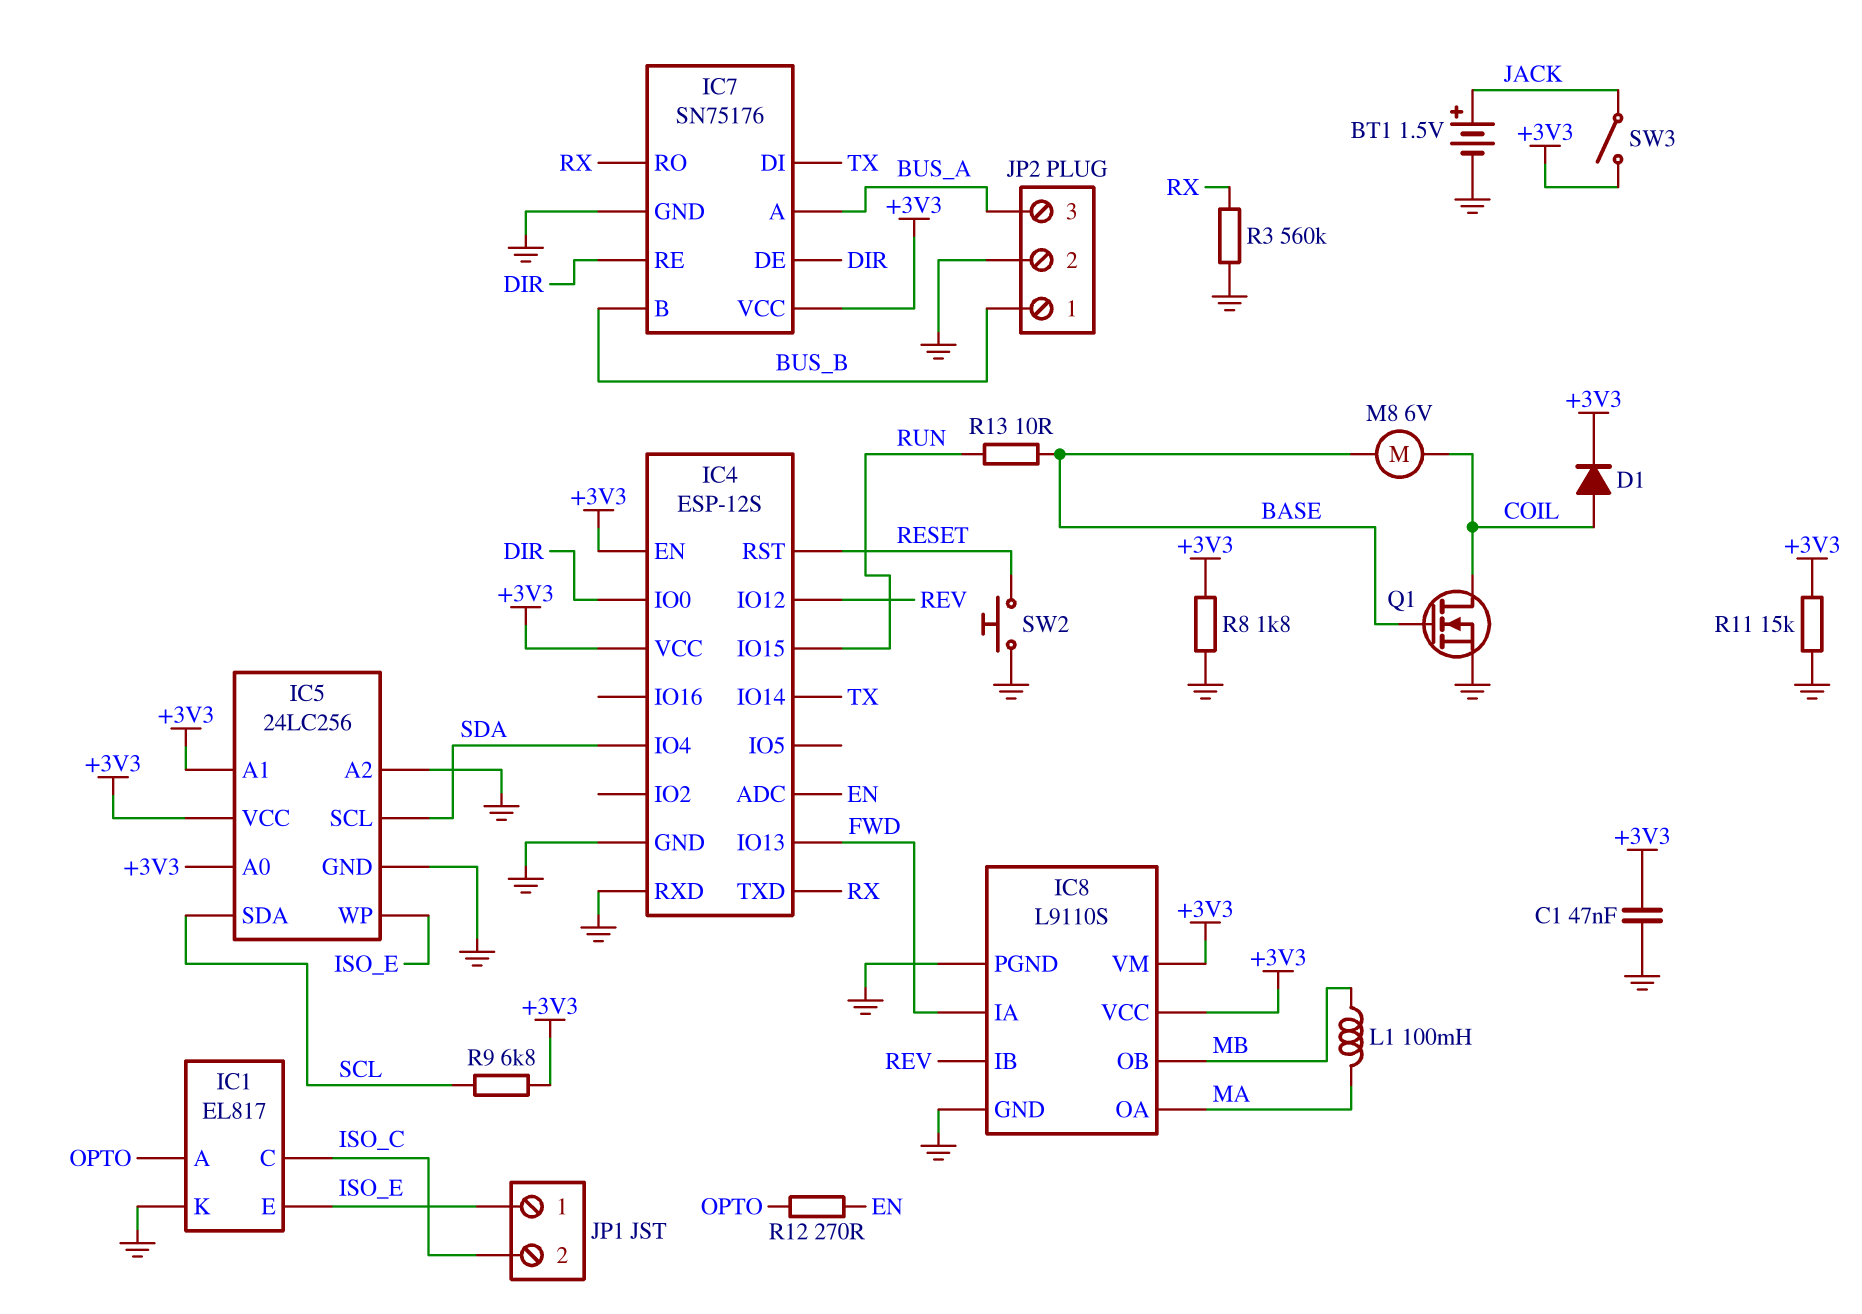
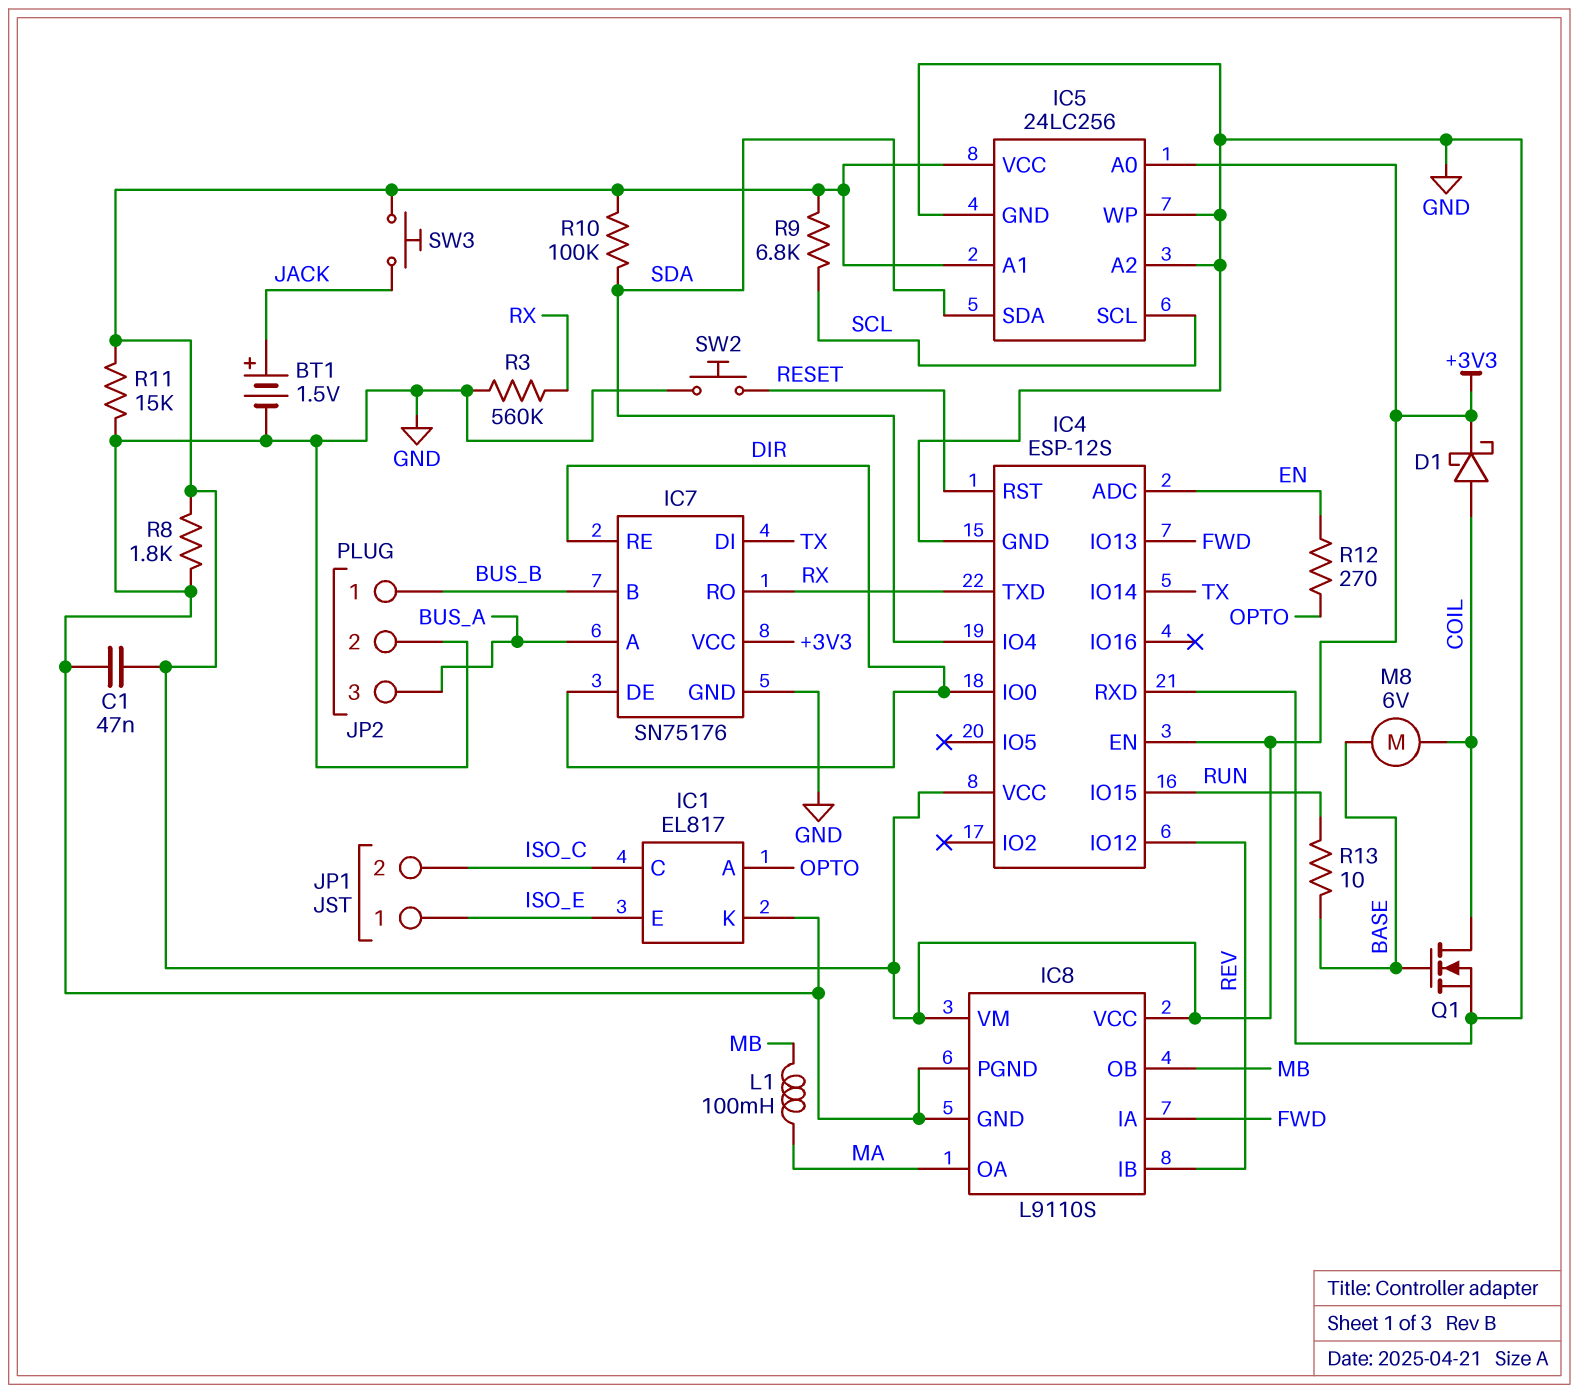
D1: diode (A COIL, K +3V3) -> schottky (A COIL, K +3V3)
IC5 pin SCL: SDA -> SCL
IC5 pin SDA: SCL -> SDA
IC5 pin WP: ISO_E -> GND
R10: none -> 100k (+3V3, SDA)
SW3: switch (+3V3, JACK) -> button (+3V3, JACK)

